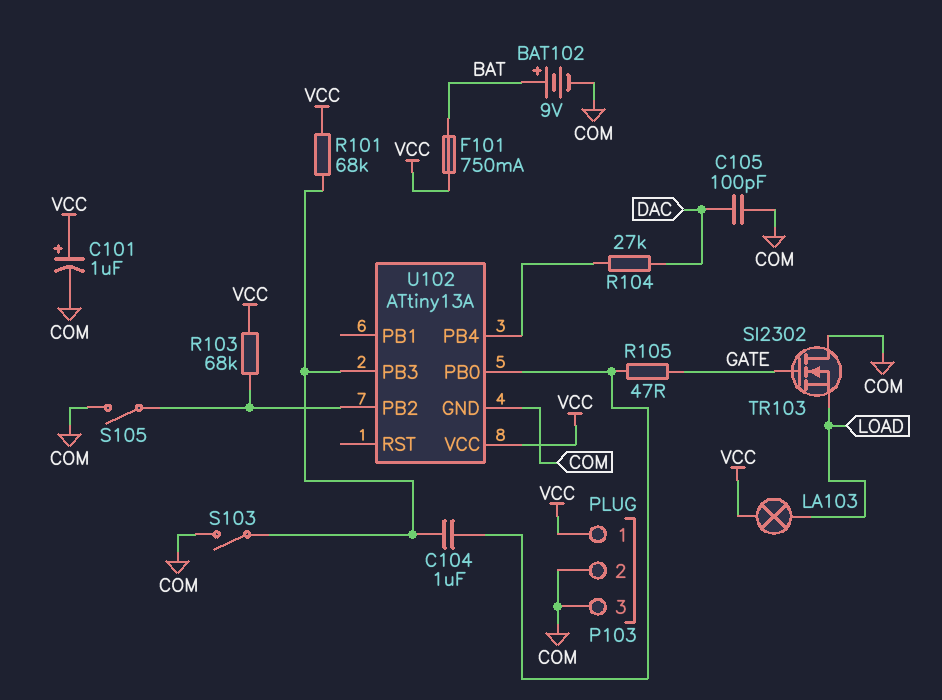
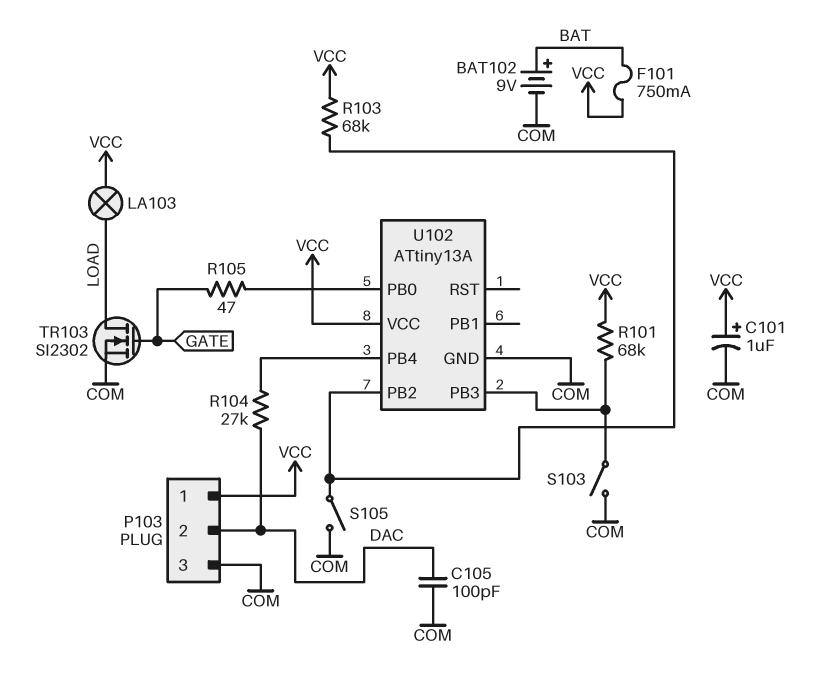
C104: 1uF (U102/PB0, U102/PB3) -> none
P103 pin 2: COM -> DAC
TR103: NMOS SI2302 (G GATE, D COM, S LOAD) -> NMOS SI2302 (G GATE, D LOAD, S COM)

